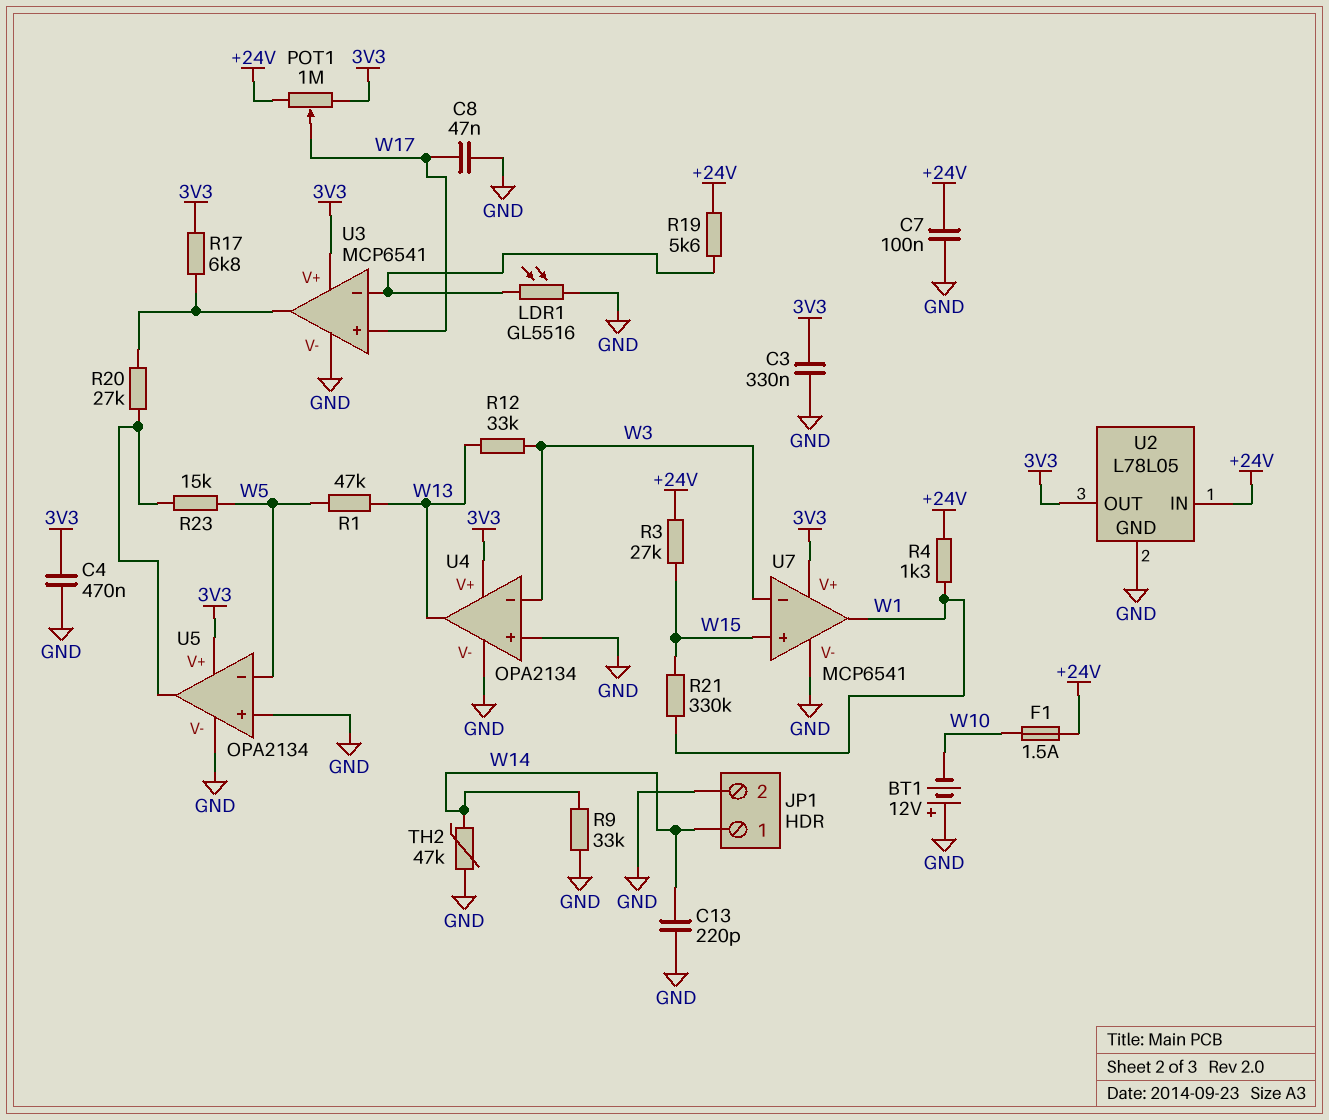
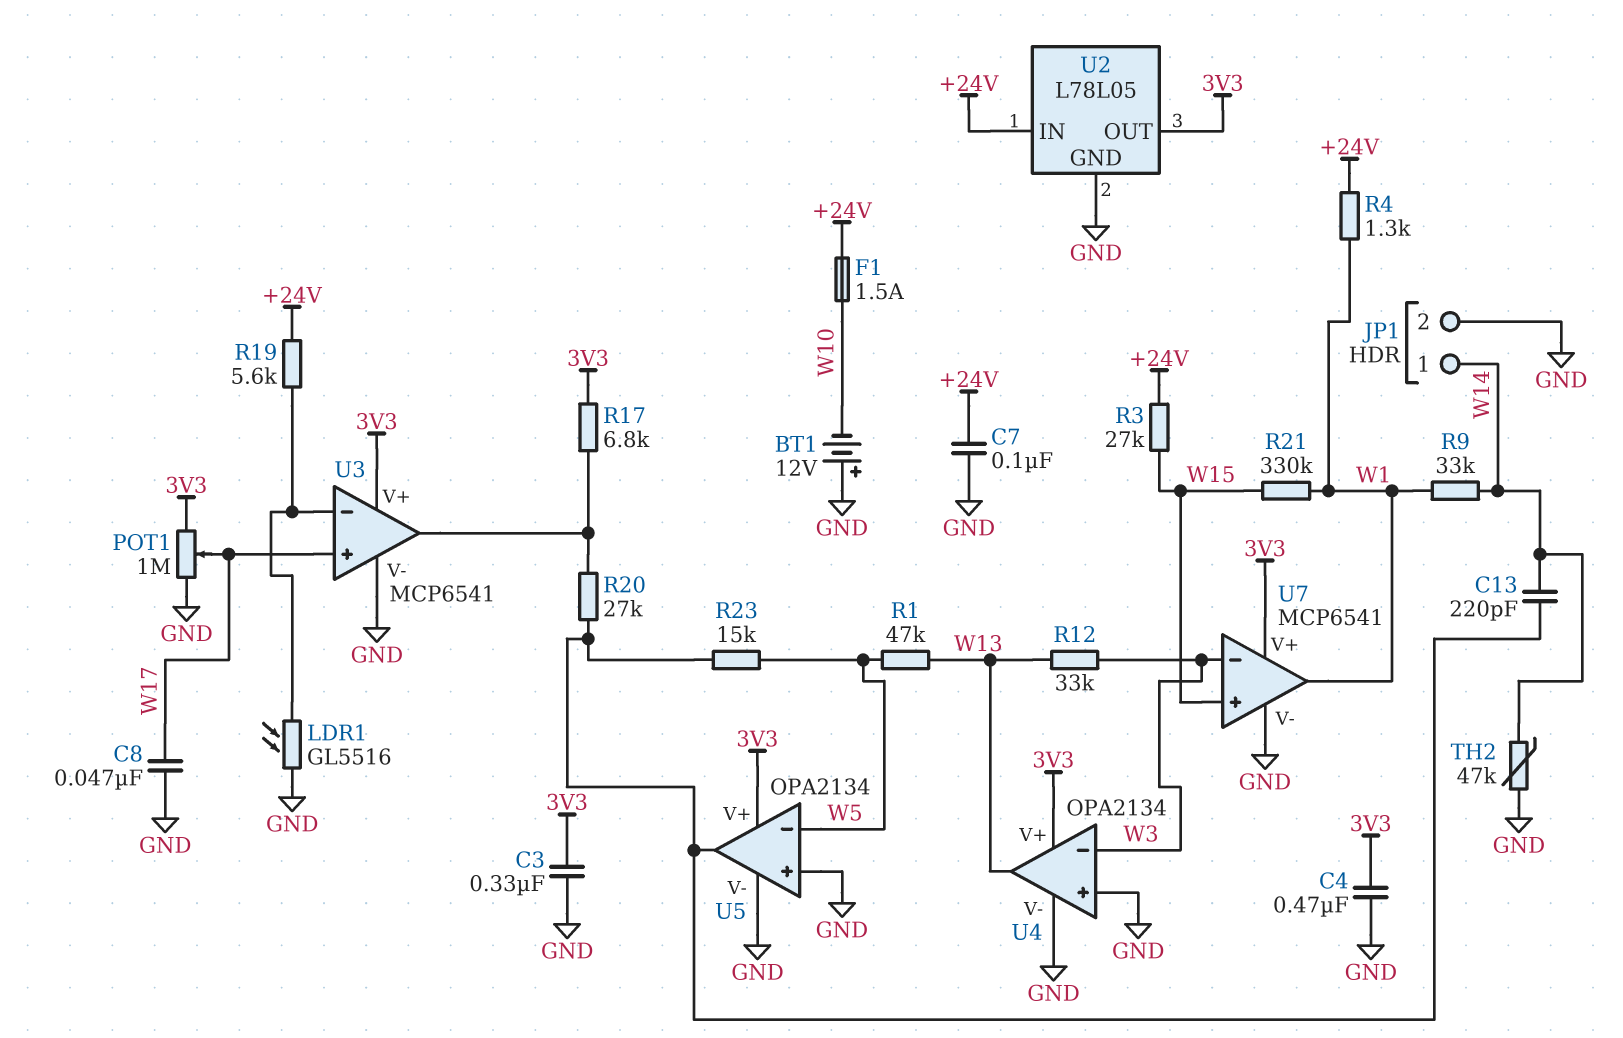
C13: 220pF (GND, W14) -> 220pF (U5/out, W14)
POT1: 1M (+24V, 3V3, wiper W17) -> 1M (3V3, GND, wiper W17)
R9: 33k (GND, W14) -> 33k (W1, W14)

